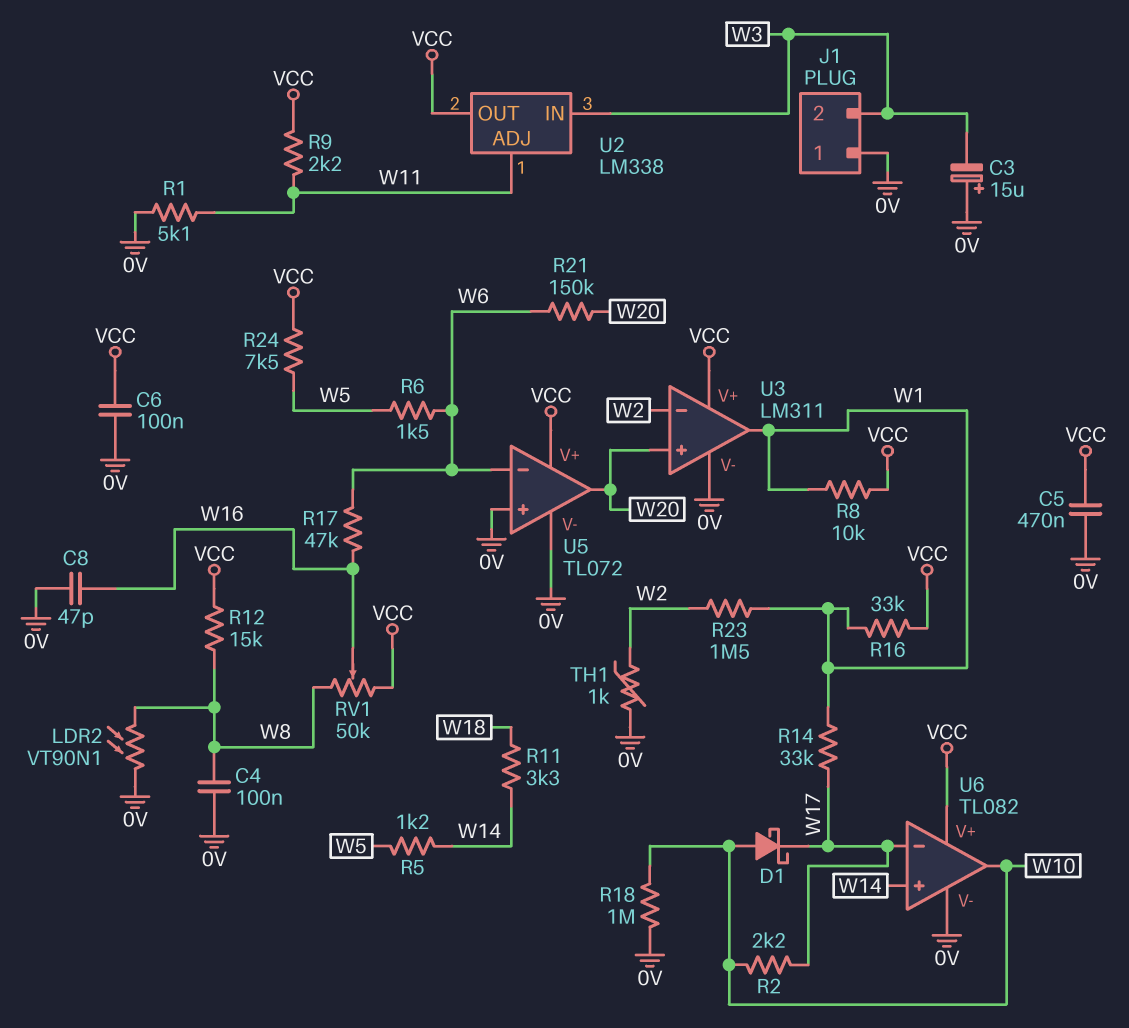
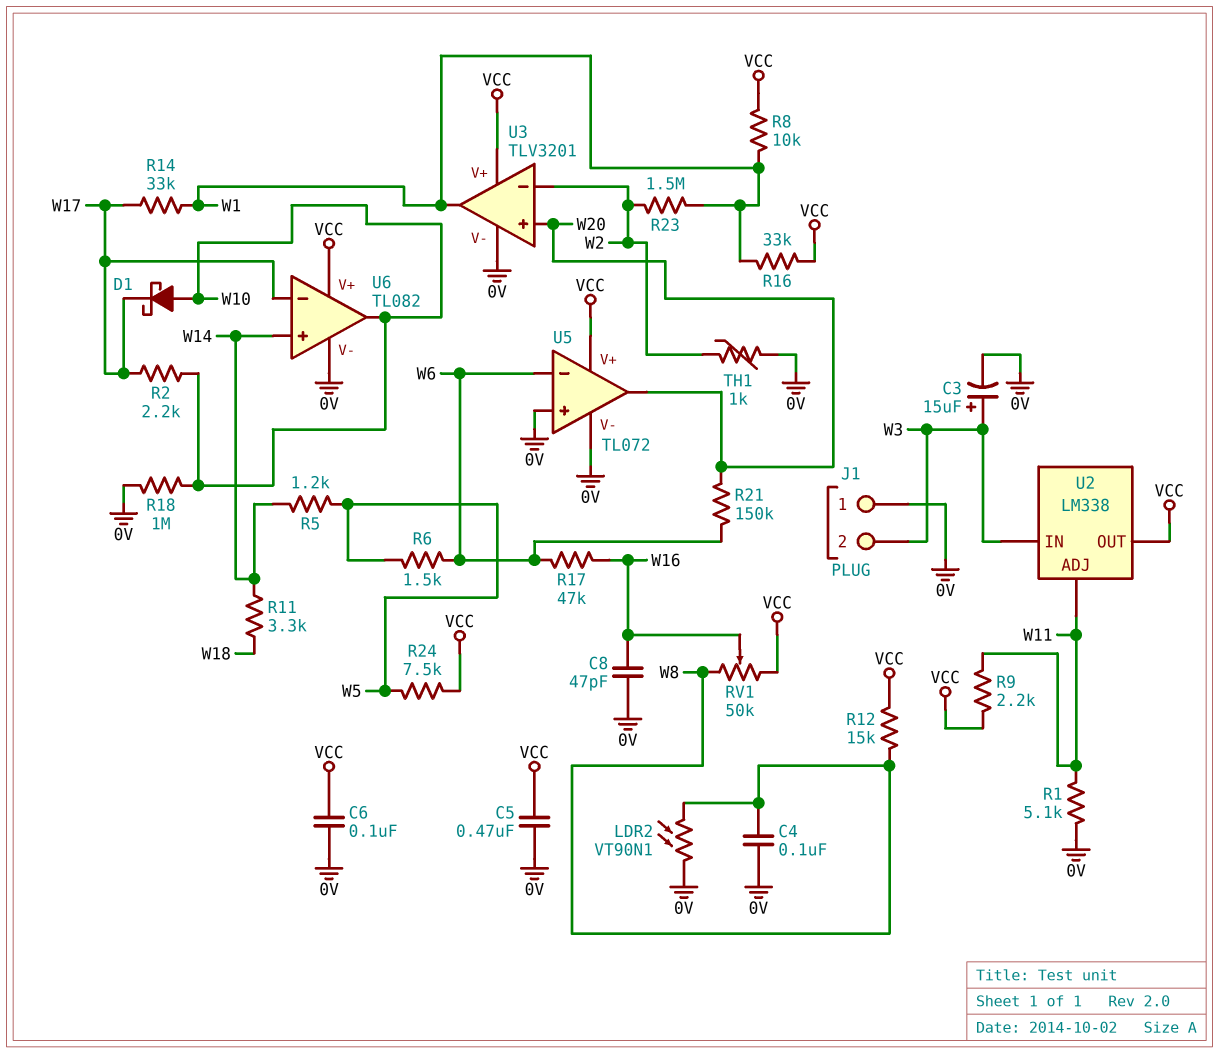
C3: 15uF (plus 0V, minus W3) -> 15uF (plus W3, minus 0V)
U3: LM311 -> TLV3201

